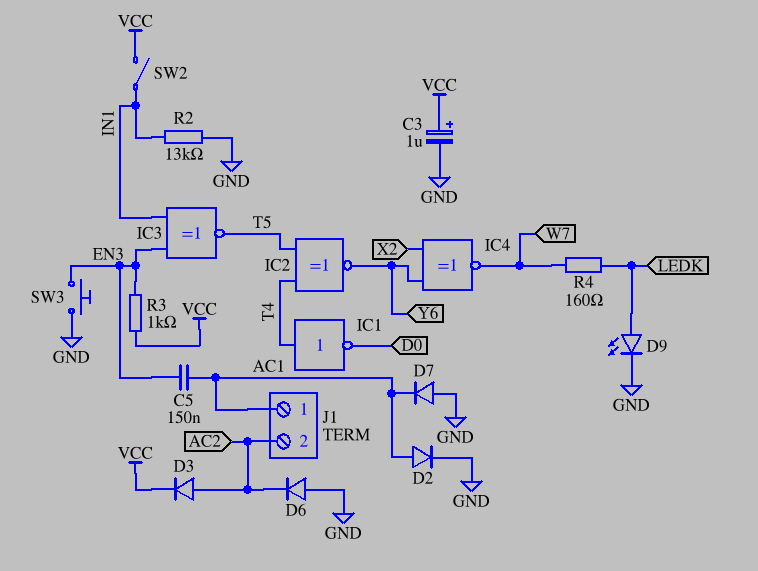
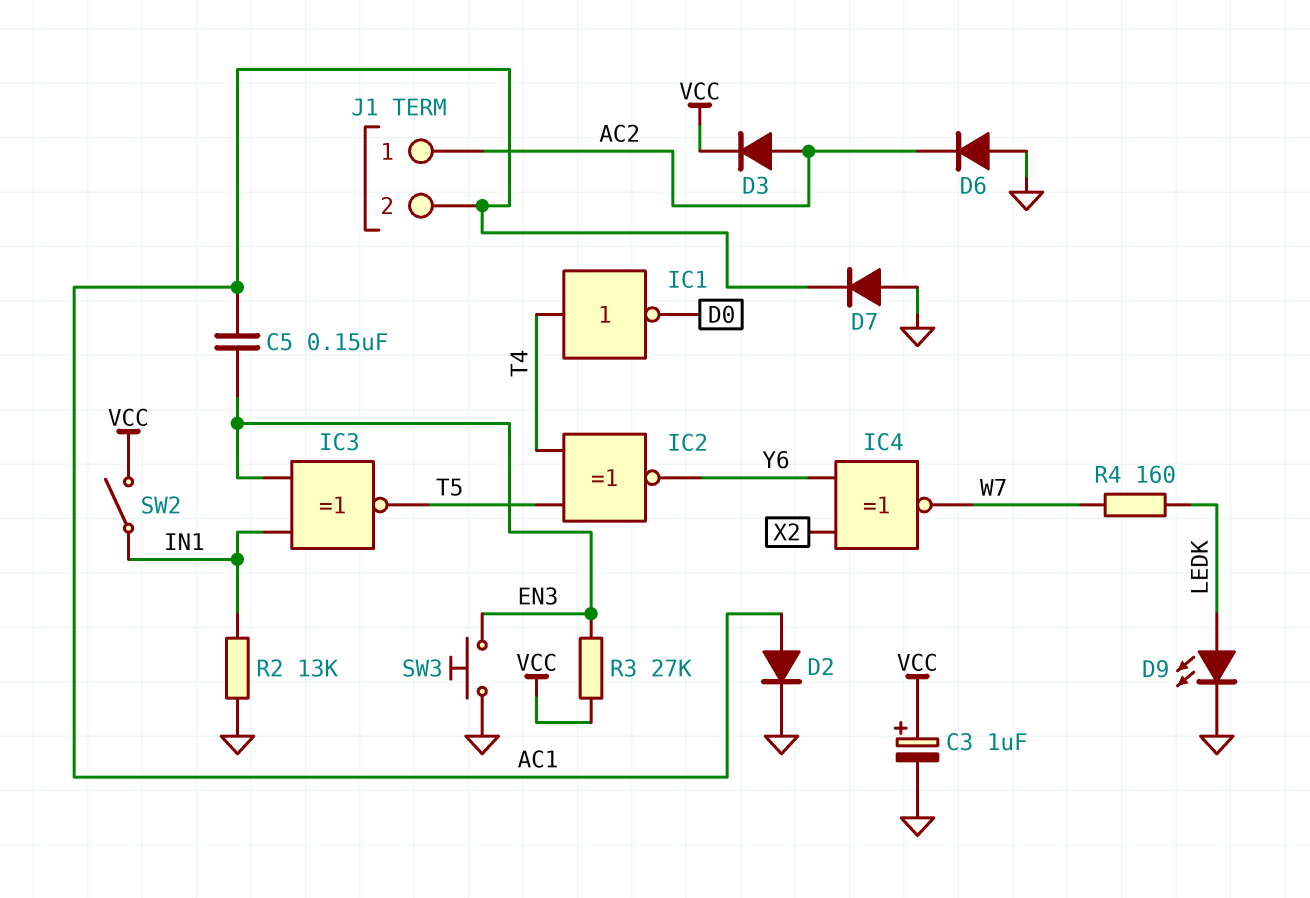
J1 pin 1: AC1 -> AC2
J1 pin 2: AC2 -> AC1
R3: 1k (EN3, VCC) -> 27k (EN3, VCC)

